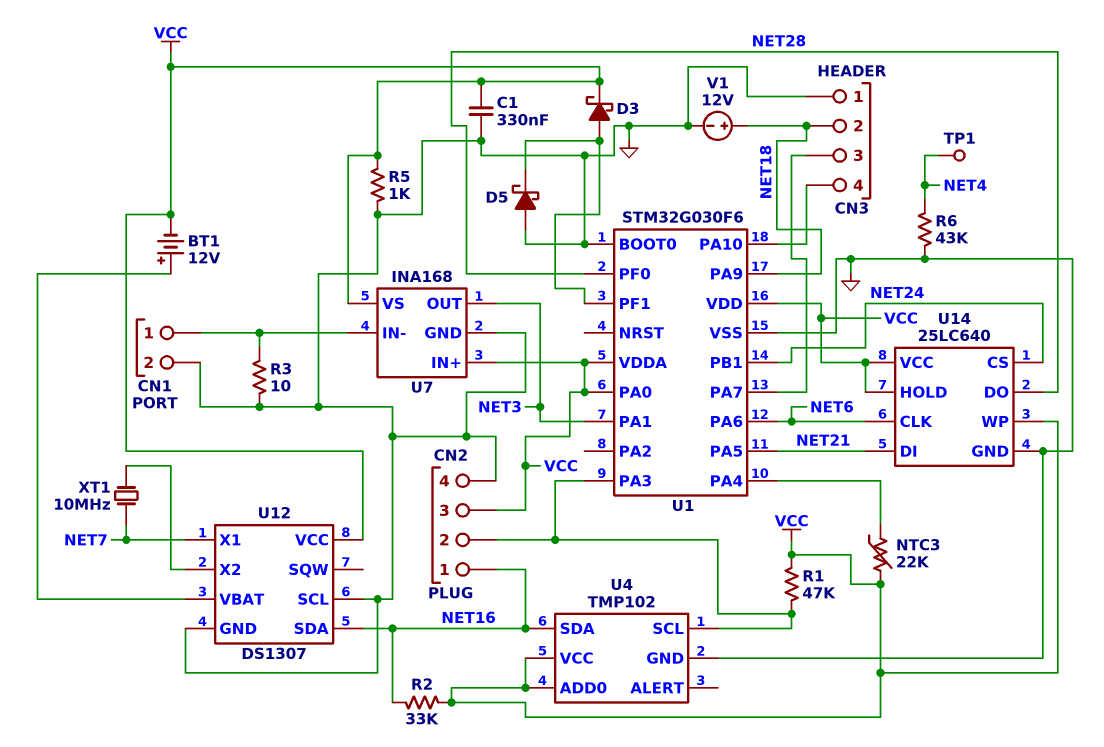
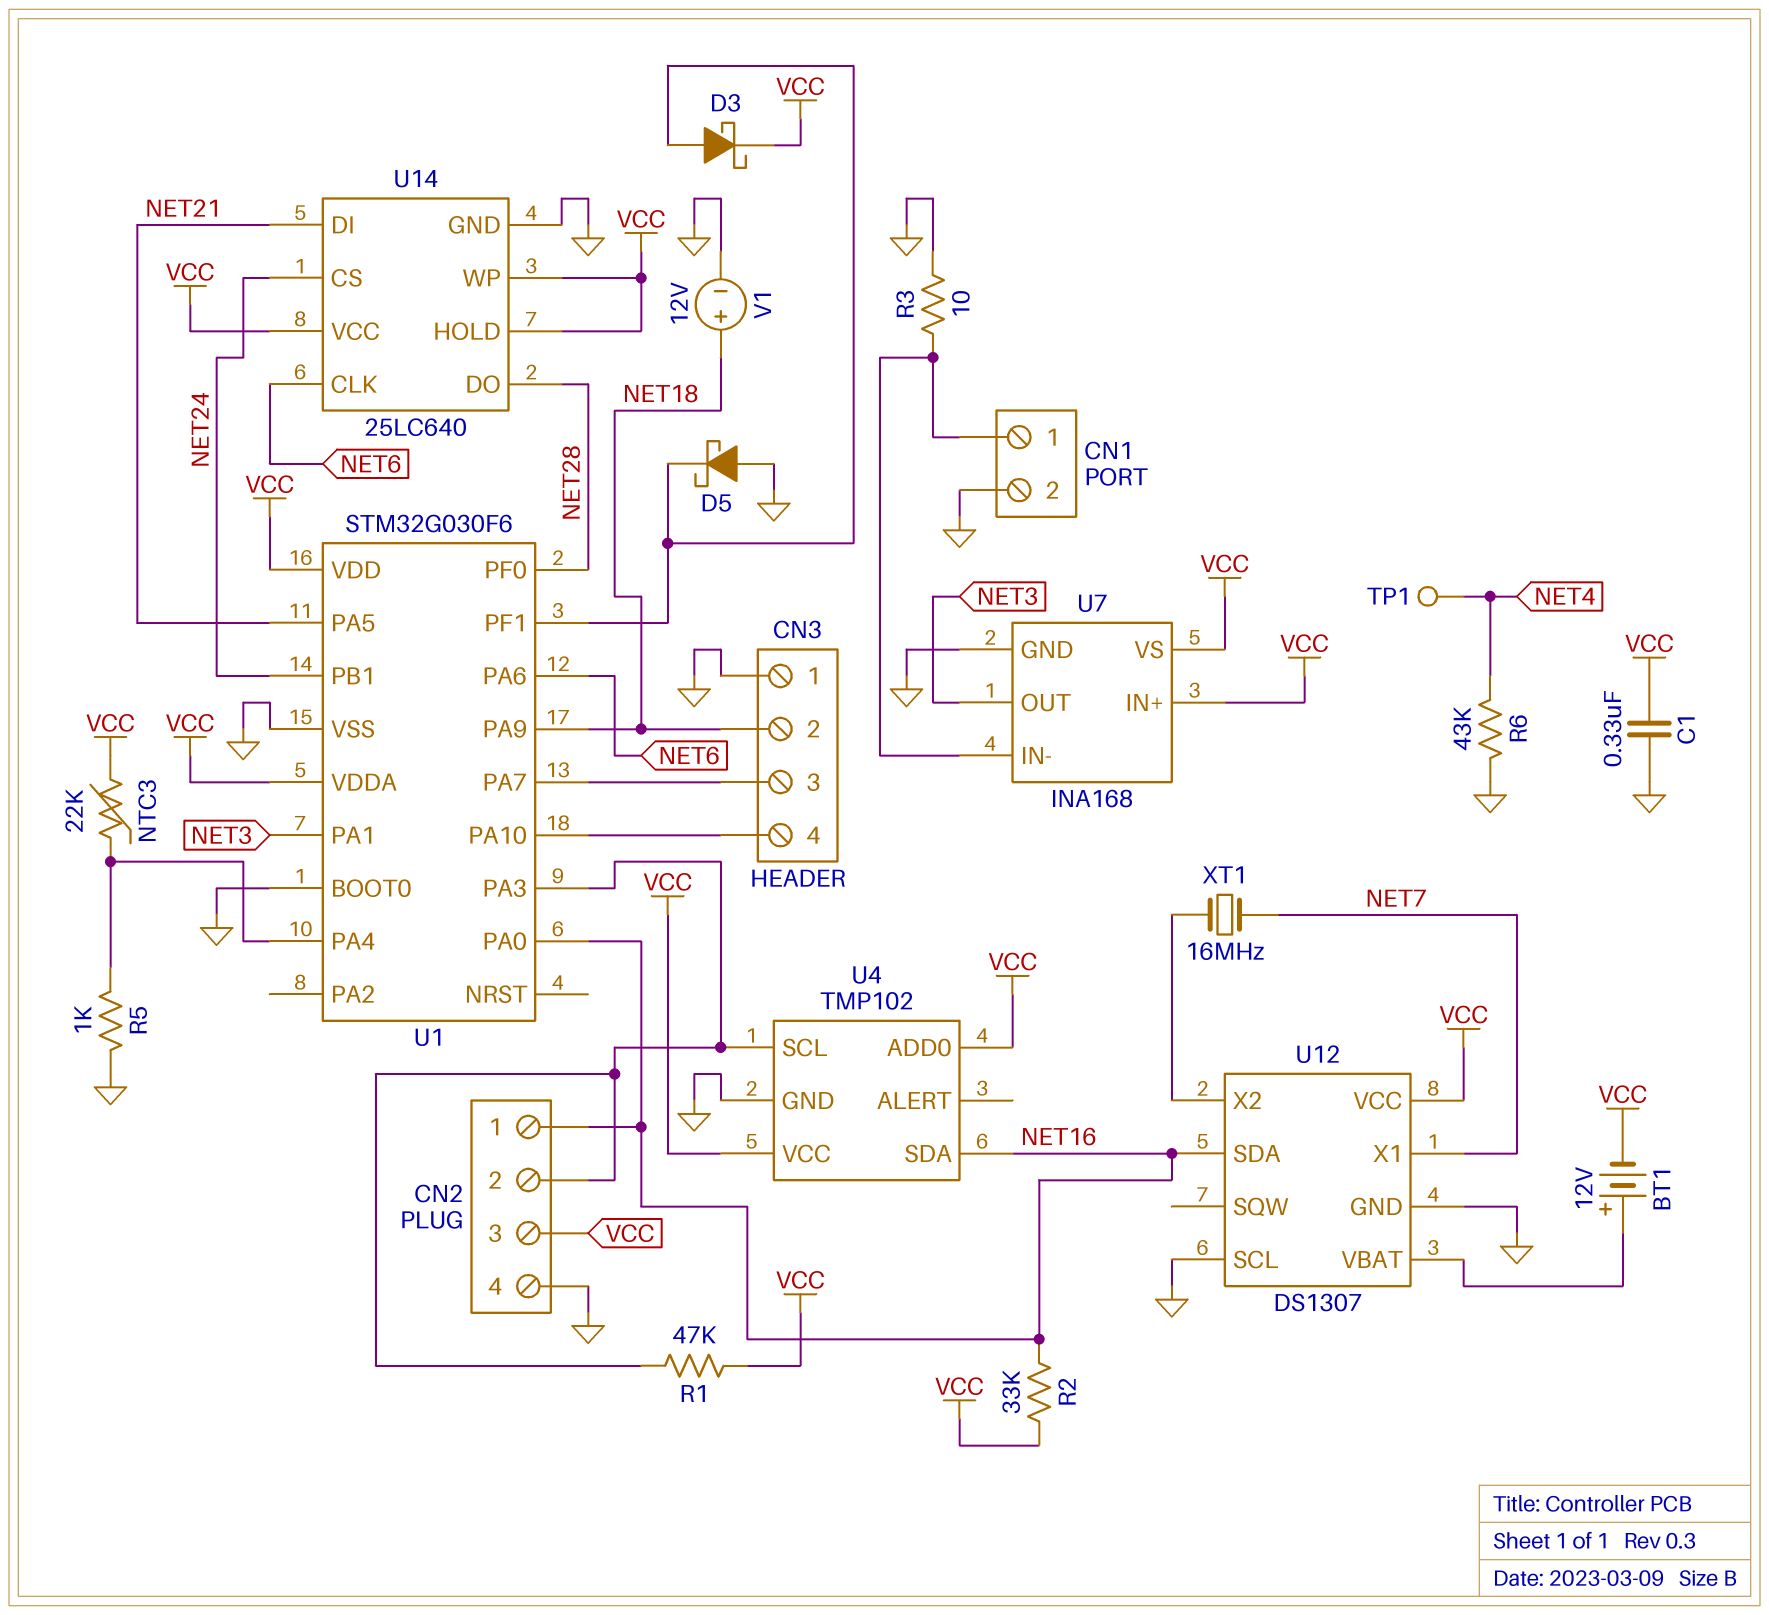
R5: 1k (GND, VCC) -> 1k (GND, U1/PA4)
U1 pin PA0: VCC -> NET16
XT1: 10MHz (NET7, U12/X2) -> 16MHz (NET7, U12/X2)

